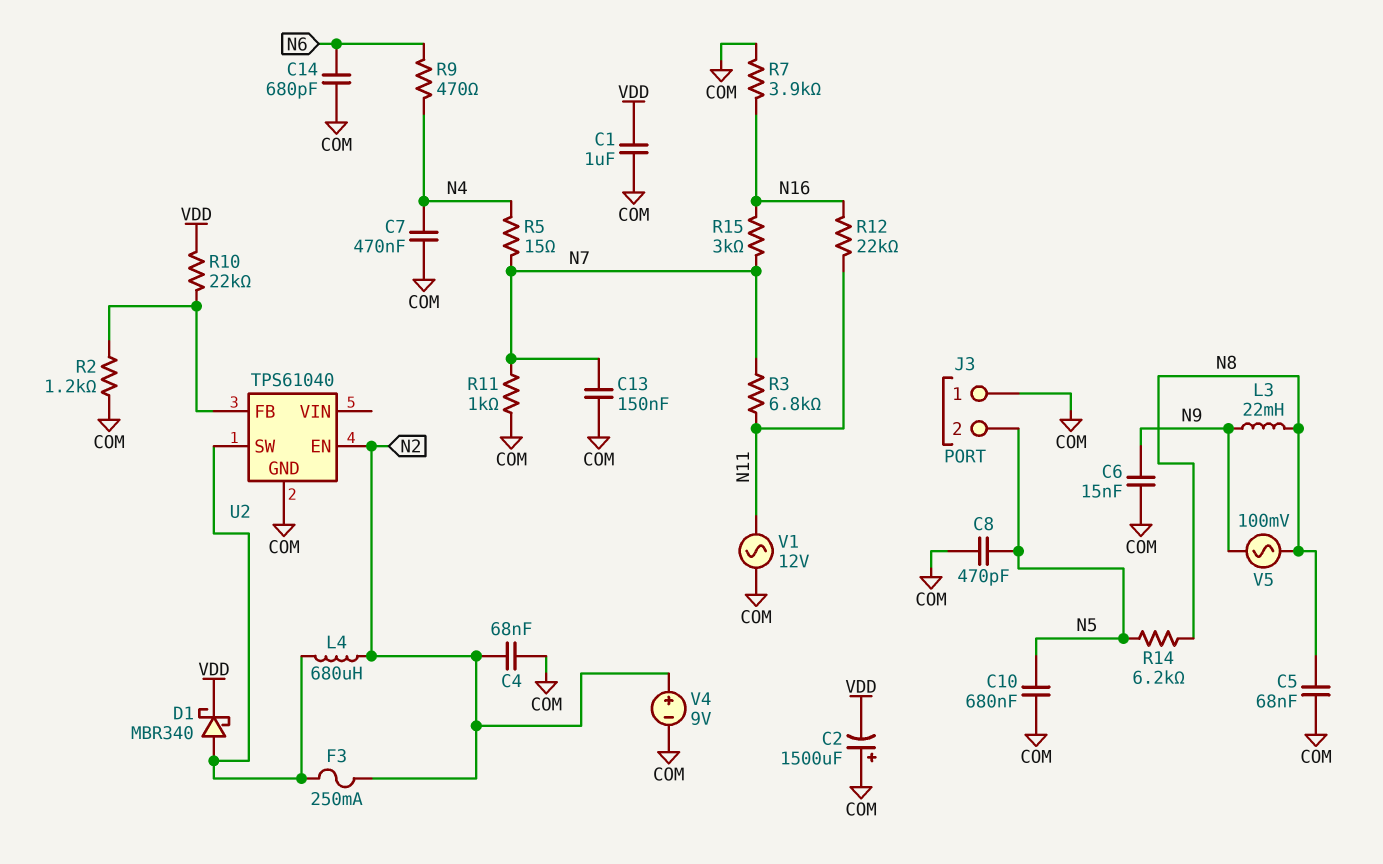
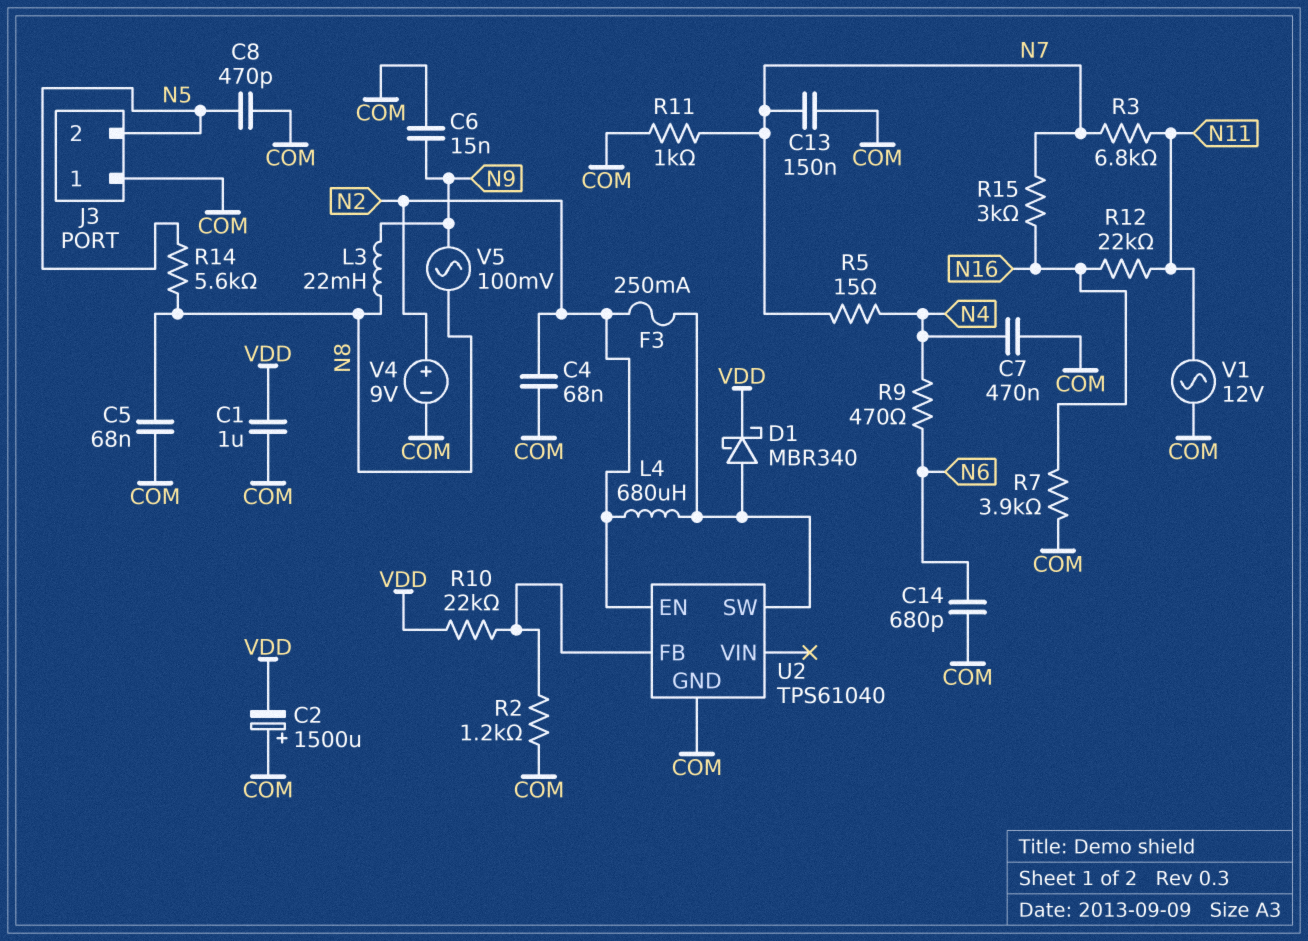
C10: 680nF (COM, N5) -> none
R14: 6.2k (N5, N8) -> 5.6k (N5, N8)

